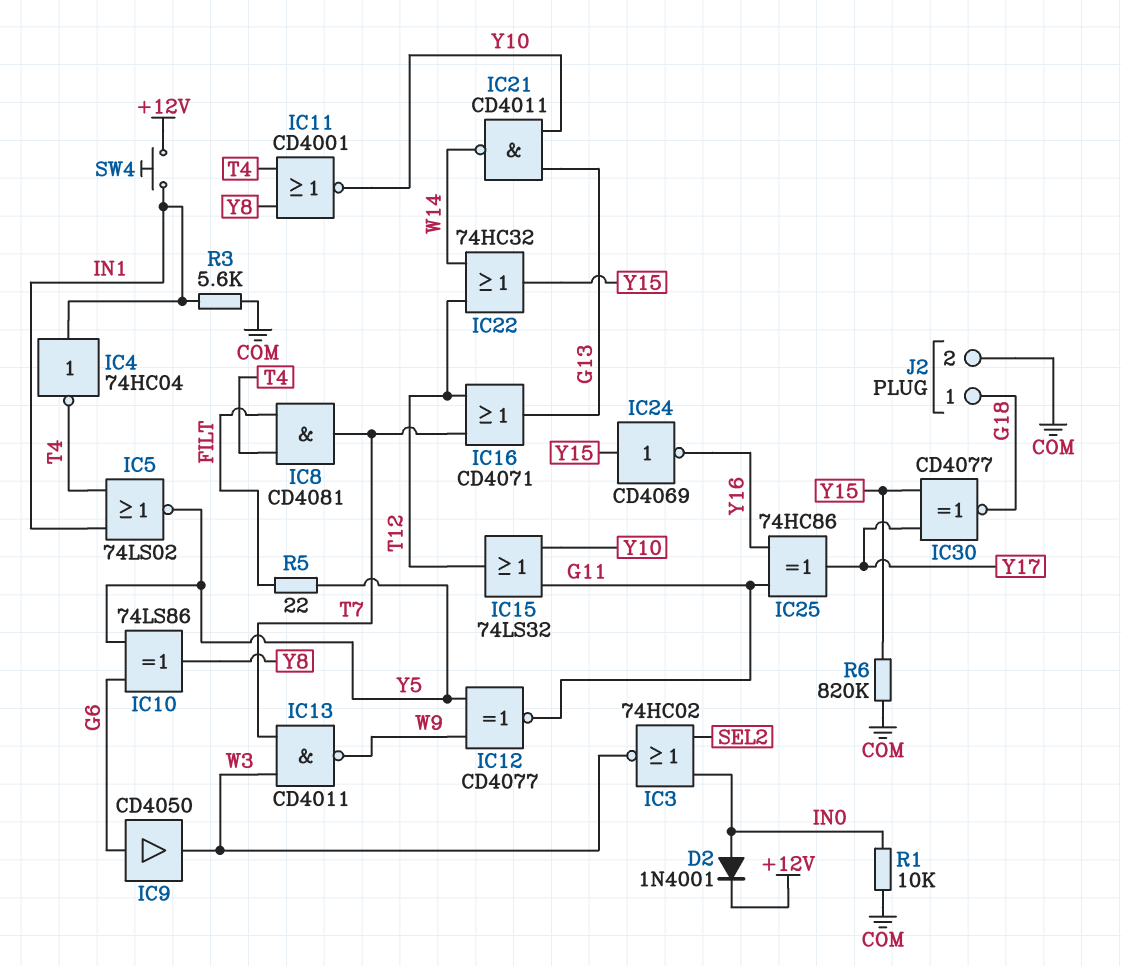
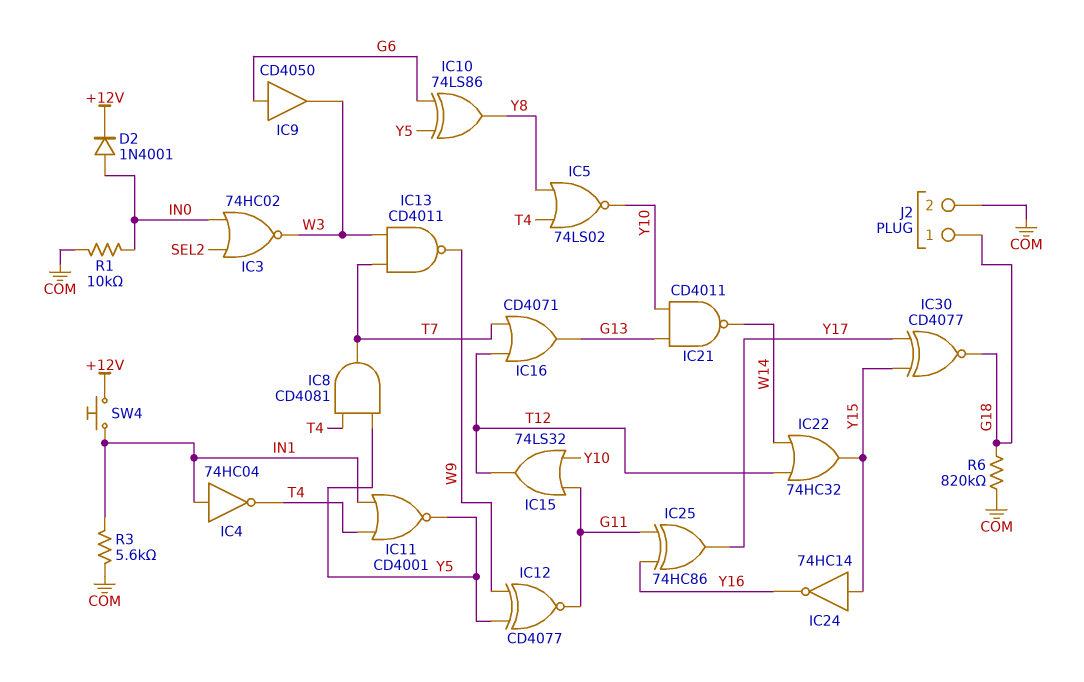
IC5: NOR 74LS02 (in IN1, in T4, out Y5) -> NOR 74LS02 (in T4, in Y8, out Y10)
IC8: AND CD4081 (in FILT, in T4, out T7) -> AND CD4081 (in T4, in Y5, out T7)
IC11: NOR CD4001 (in T4, in Y8, out Y10) -> NOR CD4001 (in IN1, in T4, out Y5)
IC24: NOT CD4069 (in Y15, out Y16) -> NOT 74HC14 (in Y15, out Y16)
R5: 22 (FILT, Y5) -> none
R6: 820k (COM, Y15) -> 820k (COM, G18)

